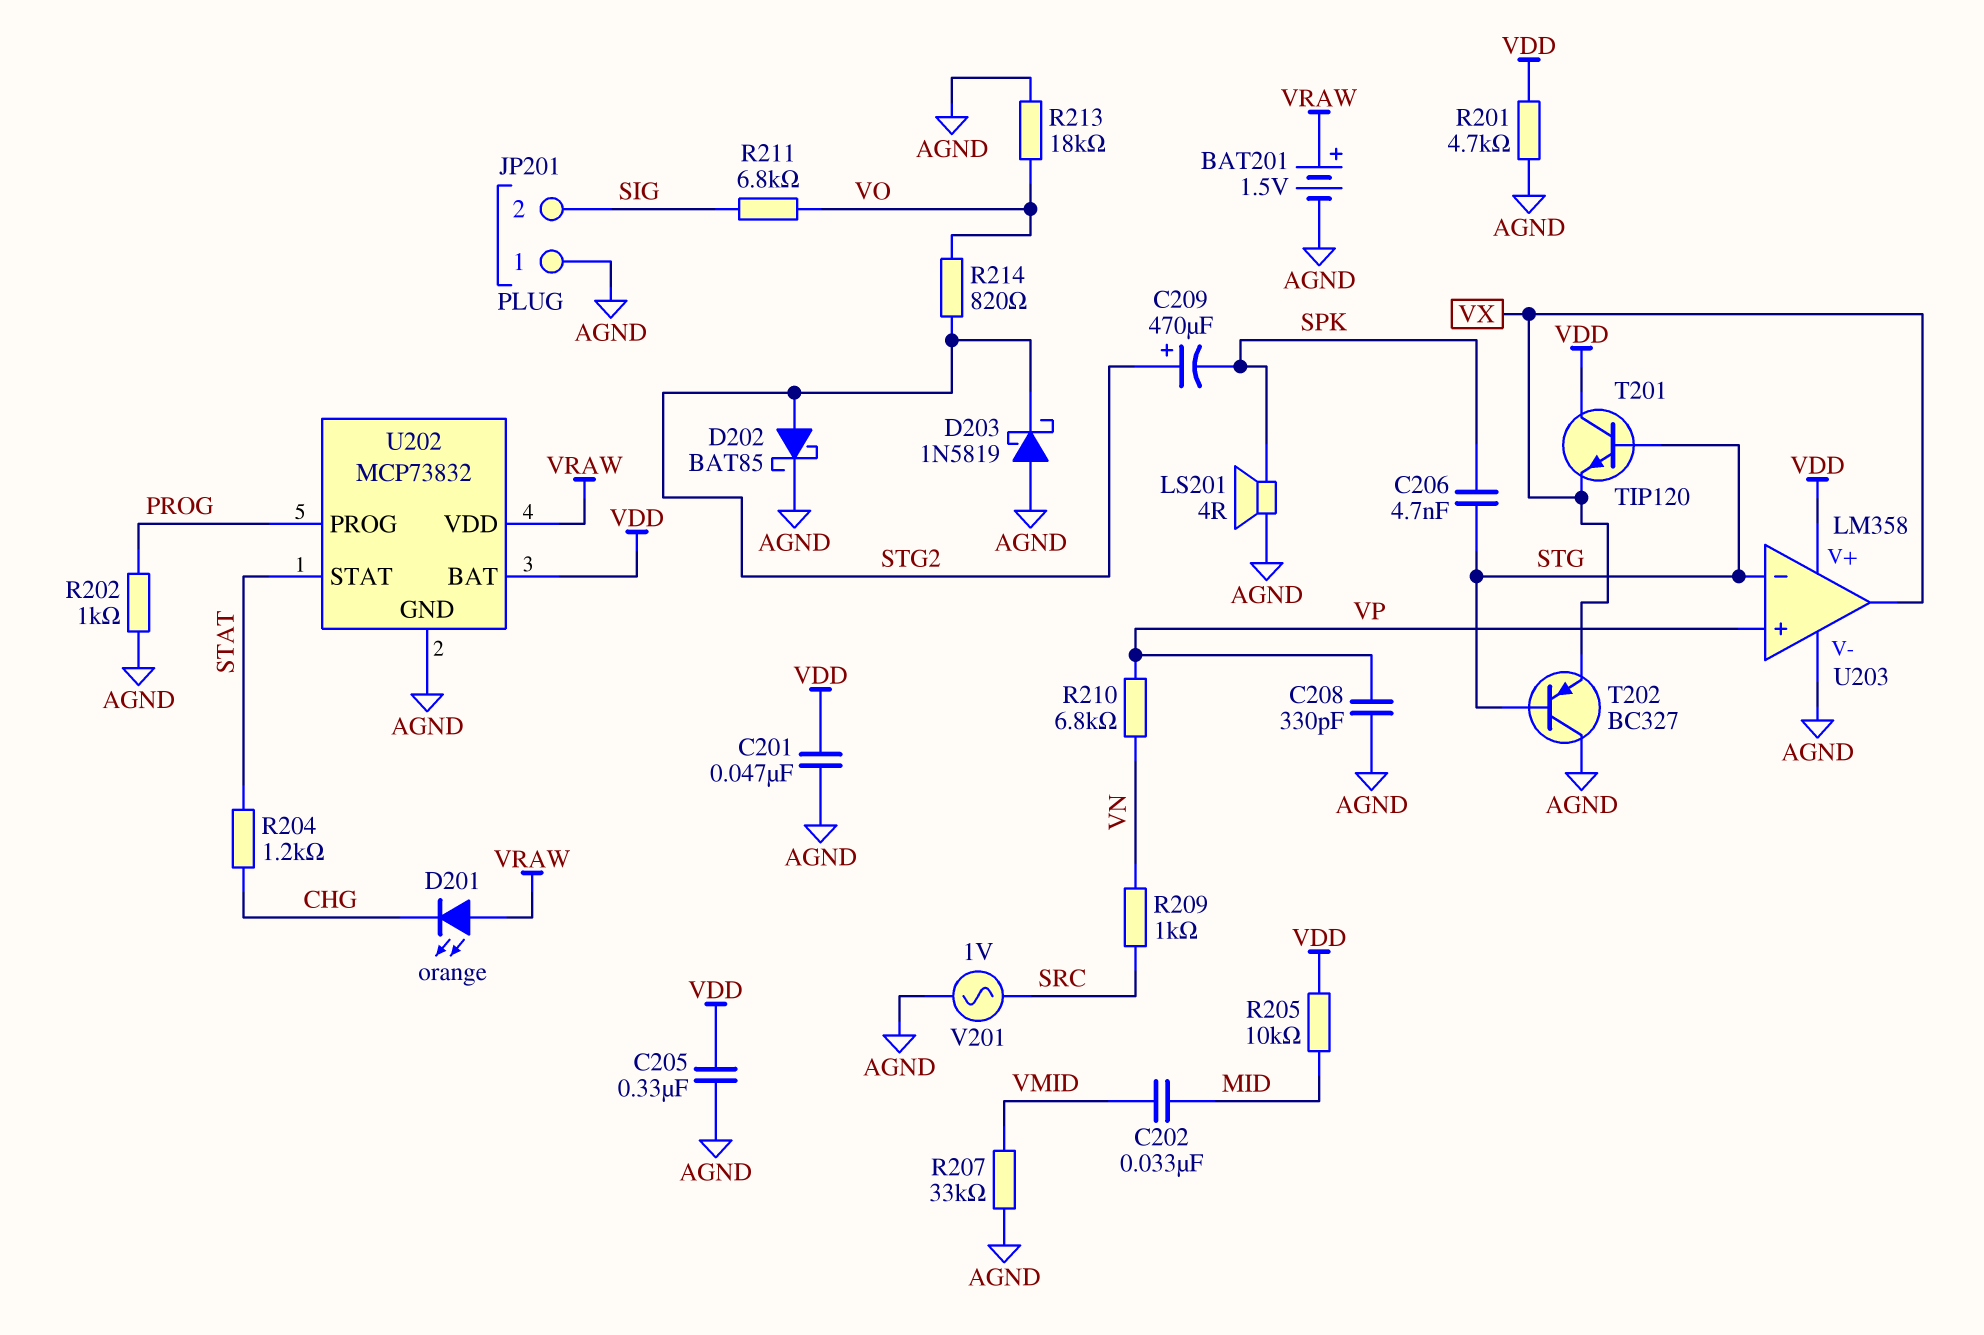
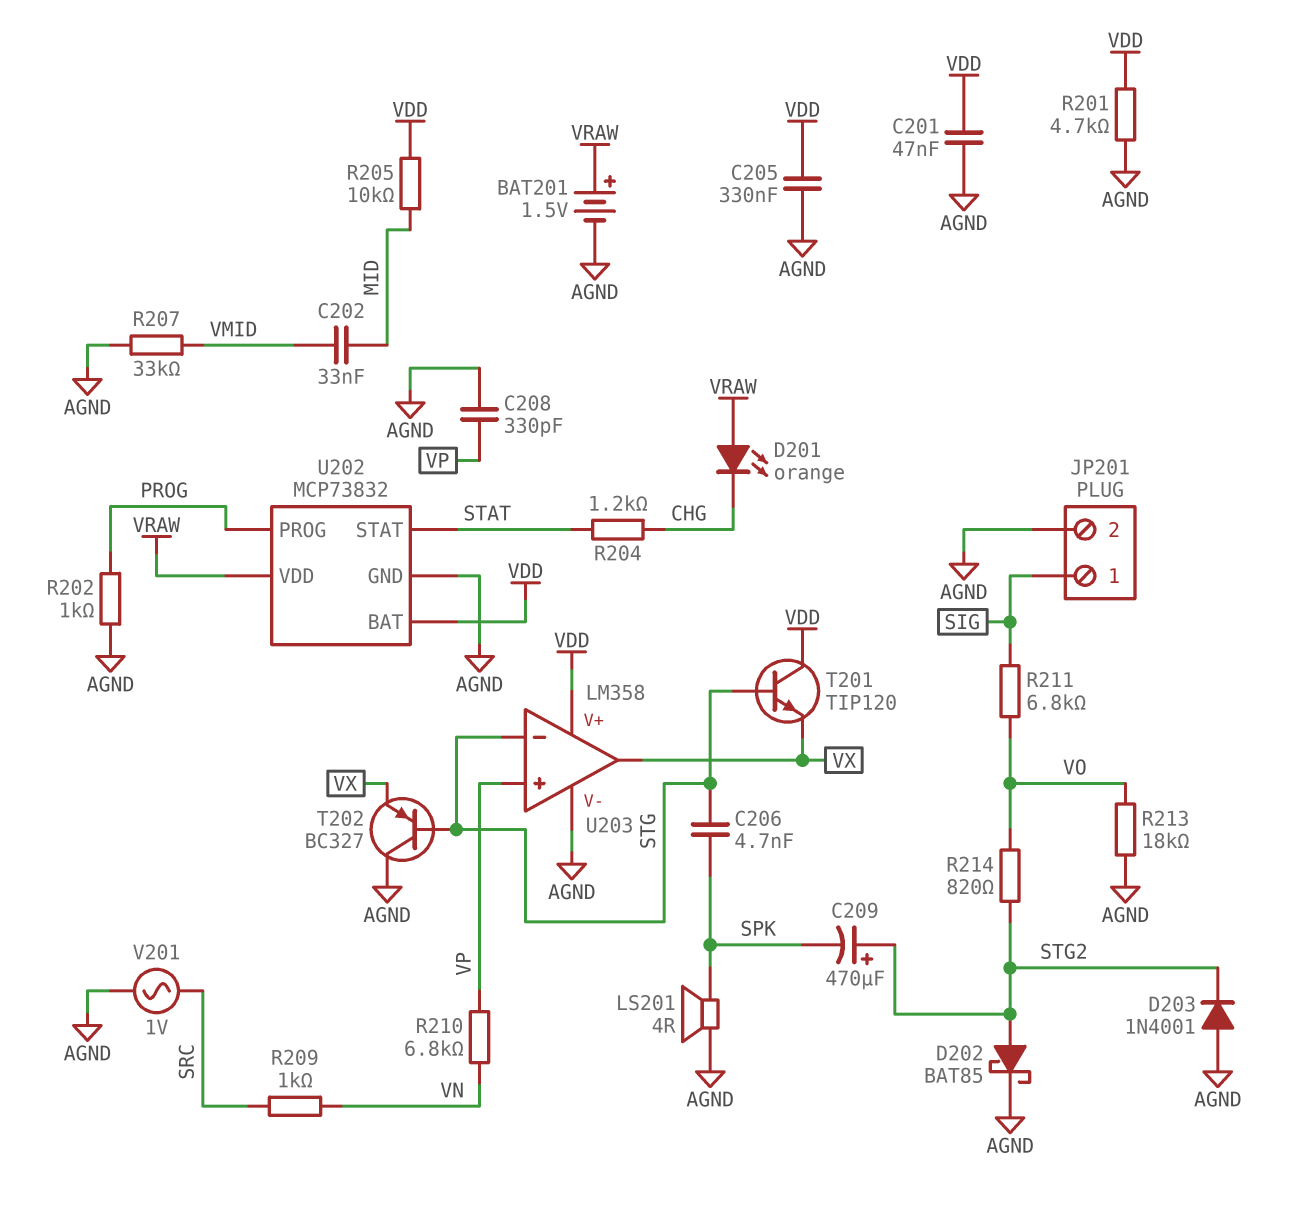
D203: schottky 1N5819 (A AGND, K STG2) -> diode 1N4001 (A AGND, K STG2)
JP201 pin 1: AGND -> SIG
JP201 pin 2: SIG -> AGND

